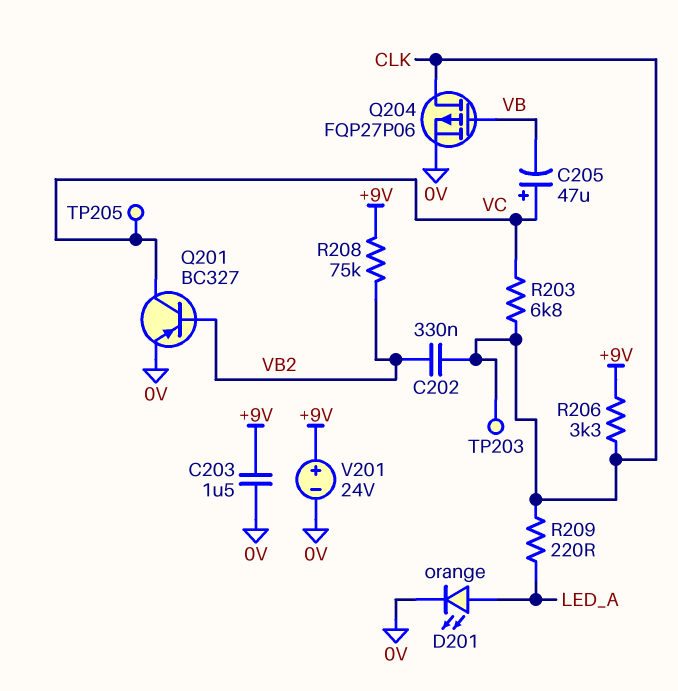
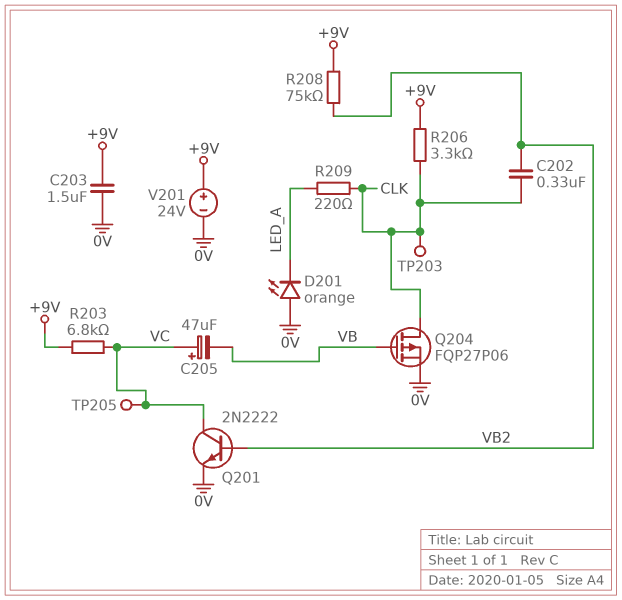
D201: LED orange (A LED_A, K 0V) -> LED orange (A 0V, K LED_A)
Q201: PNP BC327 (B VB2, C VC, E 0V) -> NPN 2N2222 (B VB2, C VC, E 0V)
R203: 6.8k (CLK, VC) -> 6.8k (+9V, VC)

